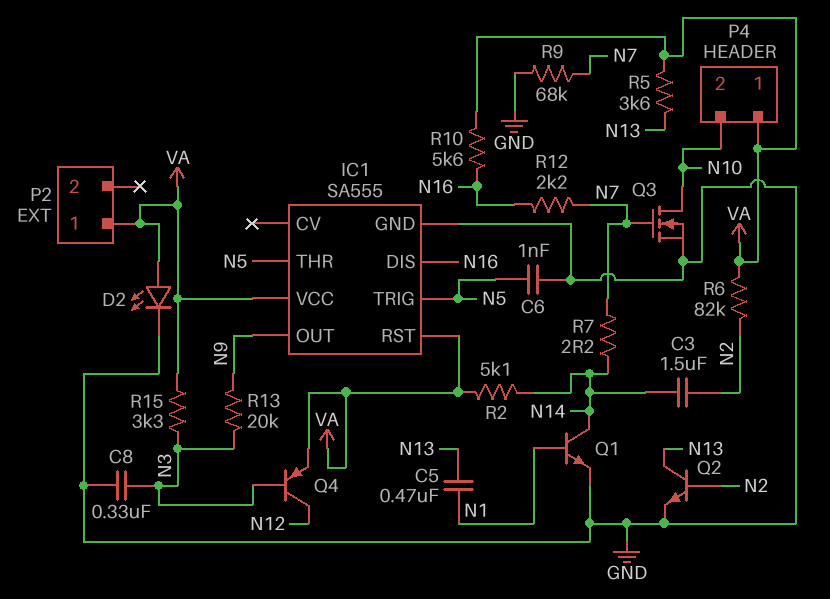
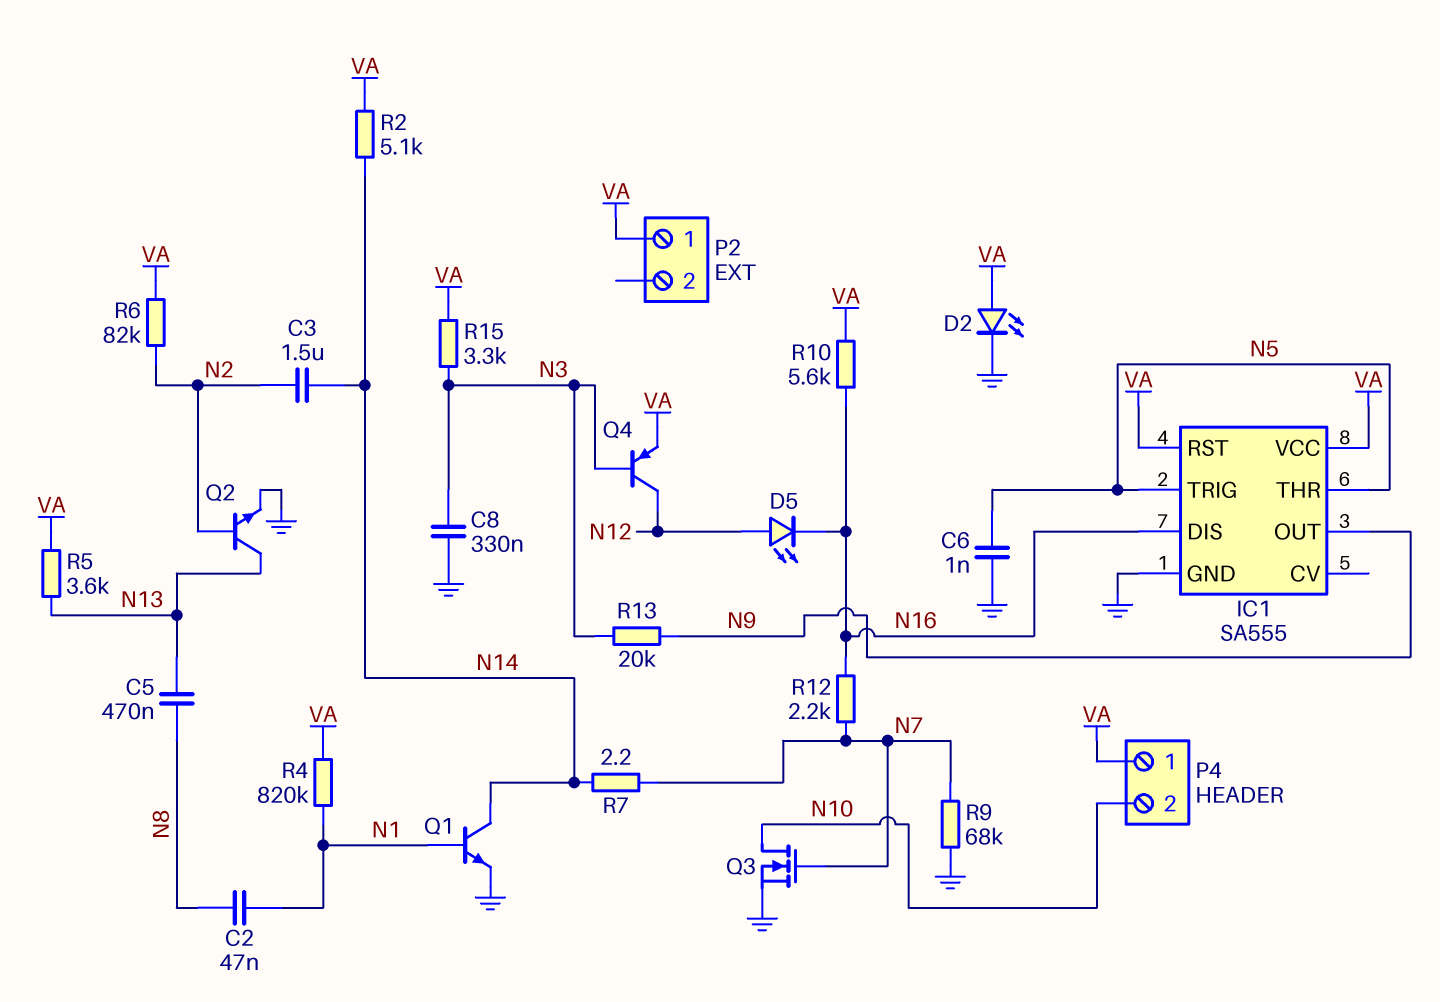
C2: none -> 47nF (N1, N8)
C5: 470nF (N1, N13) -> 470nF (N8, N13)
D5: none -> LED (A N12, K N16)
R4: none -> 820k (N1, VA)

